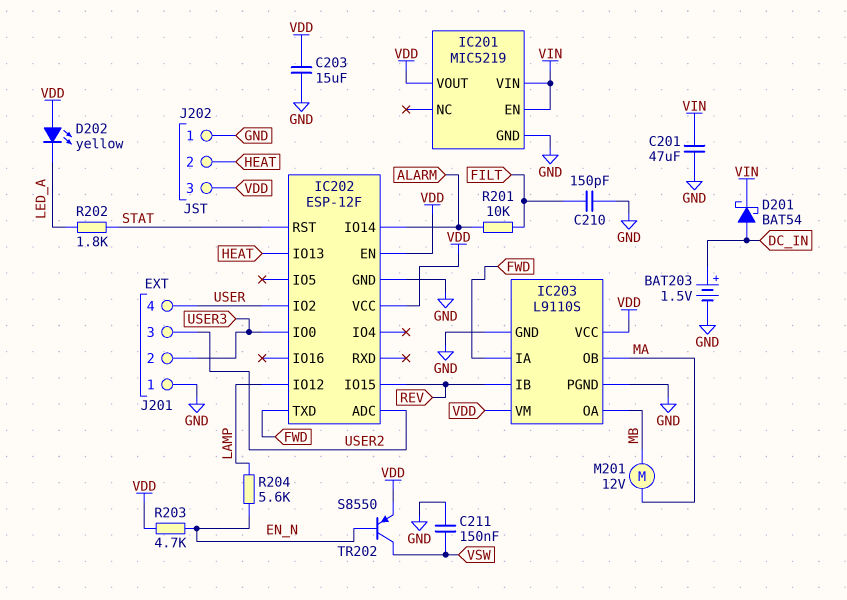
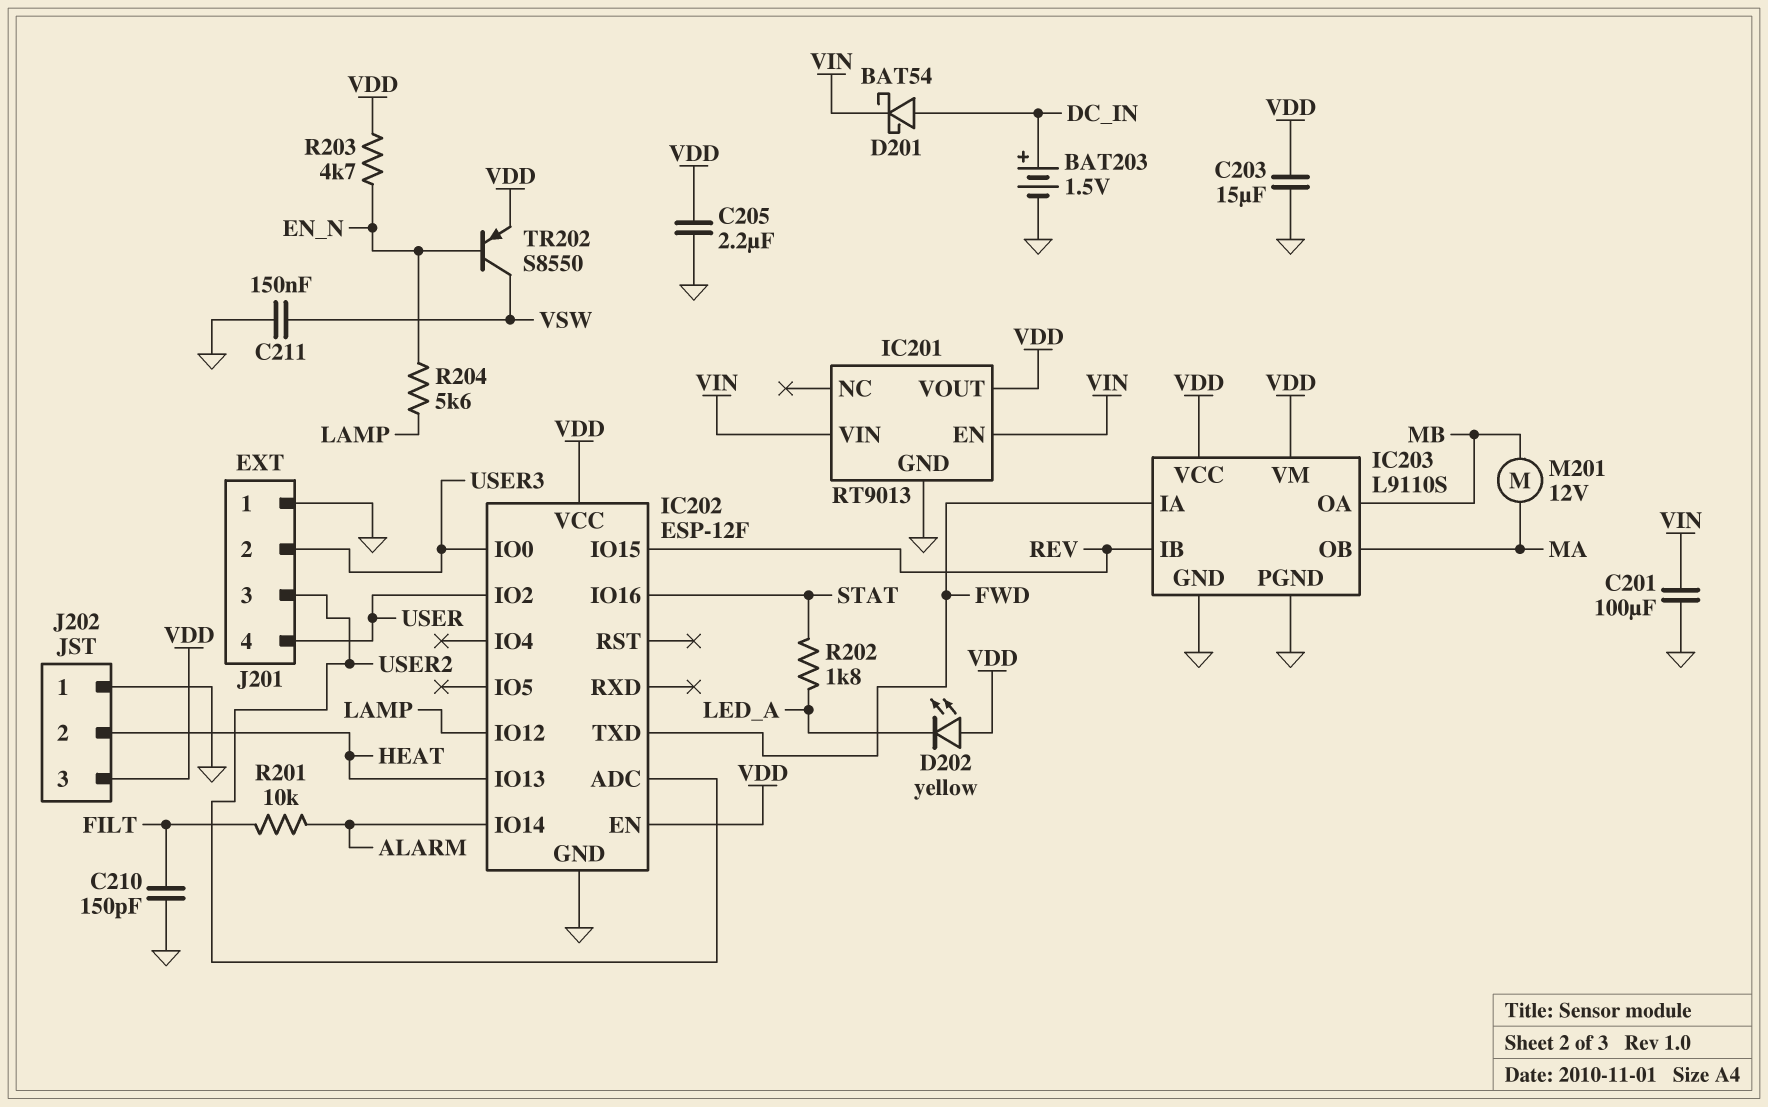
C201: 47uF (GND, VIN) -> 100uF (GND, VIN)
C205: none -> 2.2uF (GND, VDD)
IC201: MIC5219 -> RT9013
IC202 pin IO16: none -> STAT
IC202 pin RST: STAT -> none

